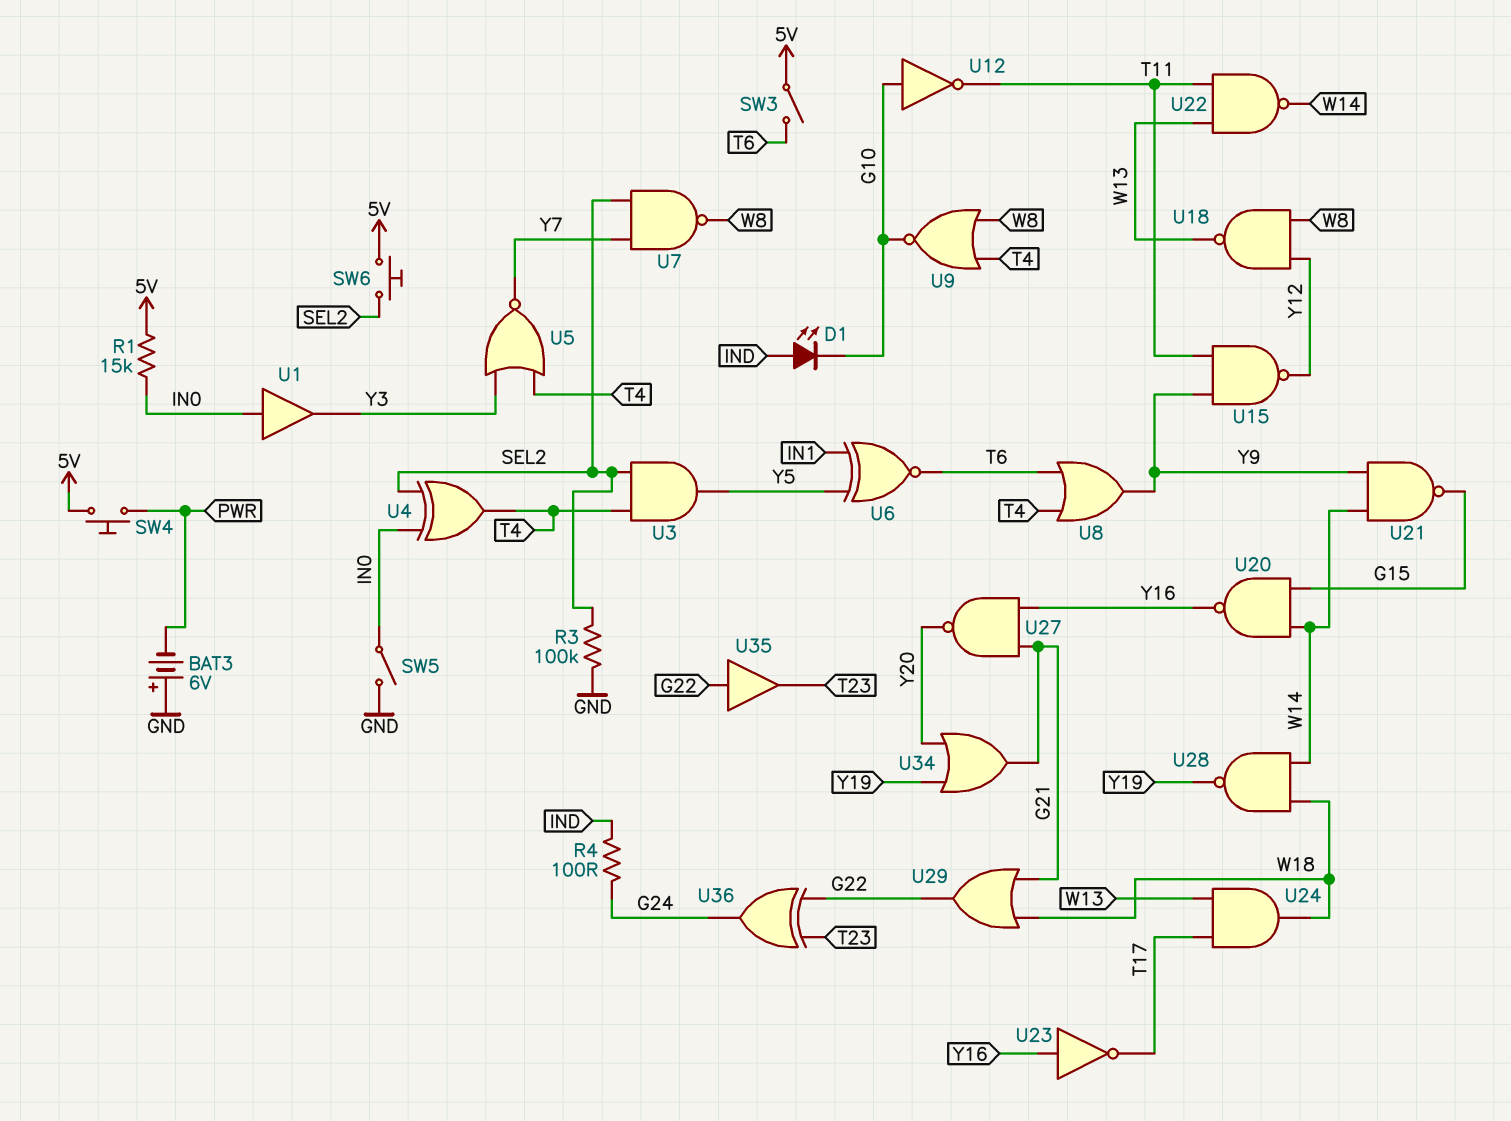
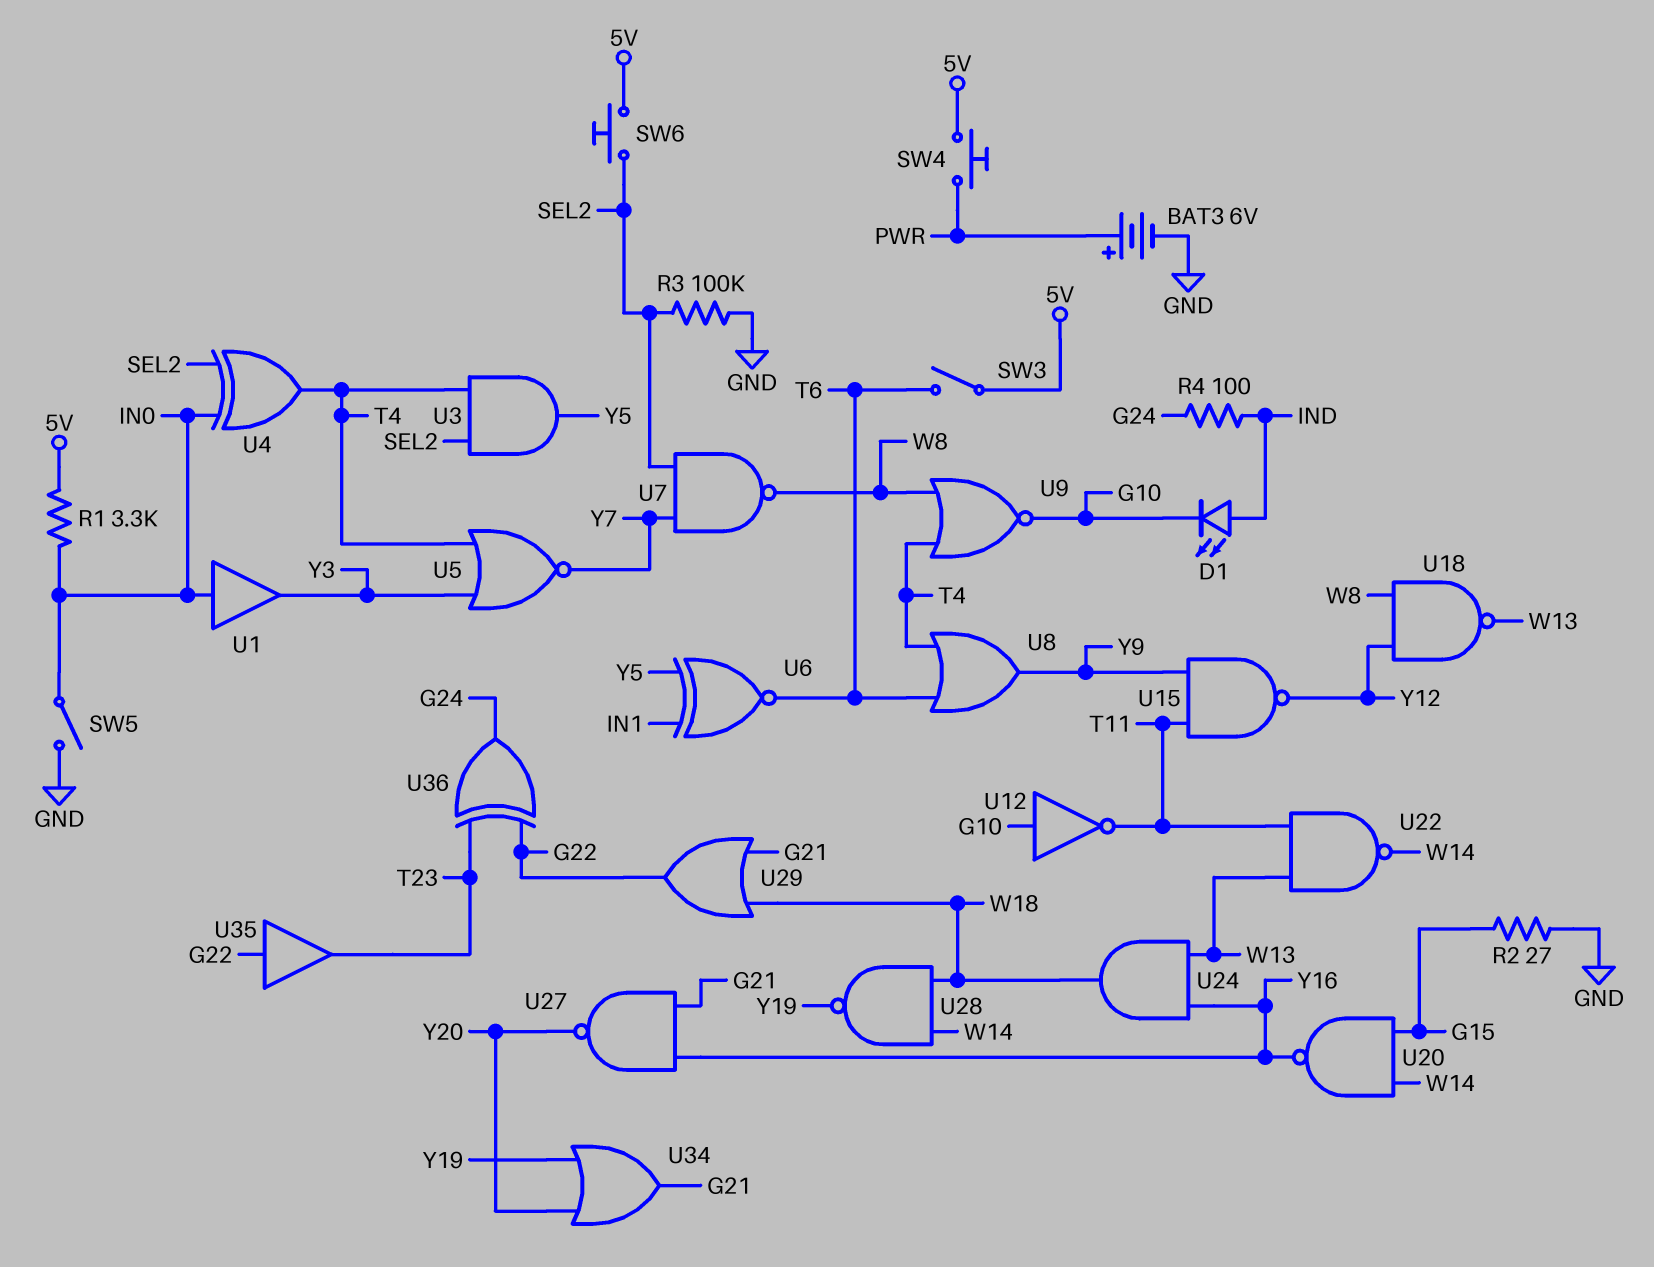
BAT3: 6V (plus GND, minus PWR) -> 6V (plus PWR, minus GND)
R1: 15k (5V, IN0) -> 3.3k (5V, IN0)
R2: none -> 27 (G15, GND)
U21: NAND (in W14, in Y9, out G15) -> none
U23: NOT (in Y16, out T17) -> none
U24: AND (in T17, in W13, out W18) -> AND (in W13, in Y16, out W18)

